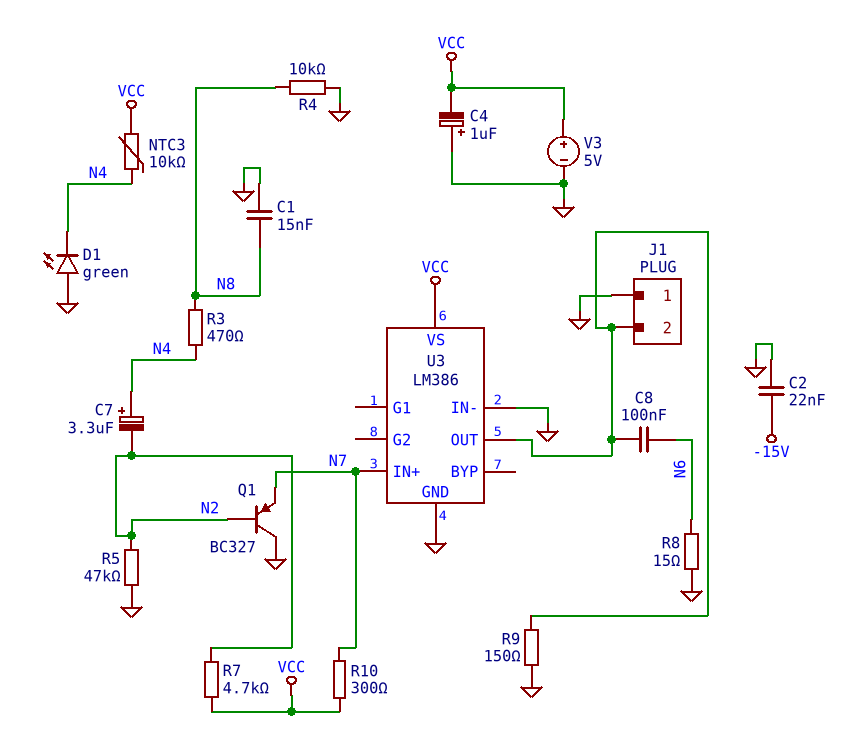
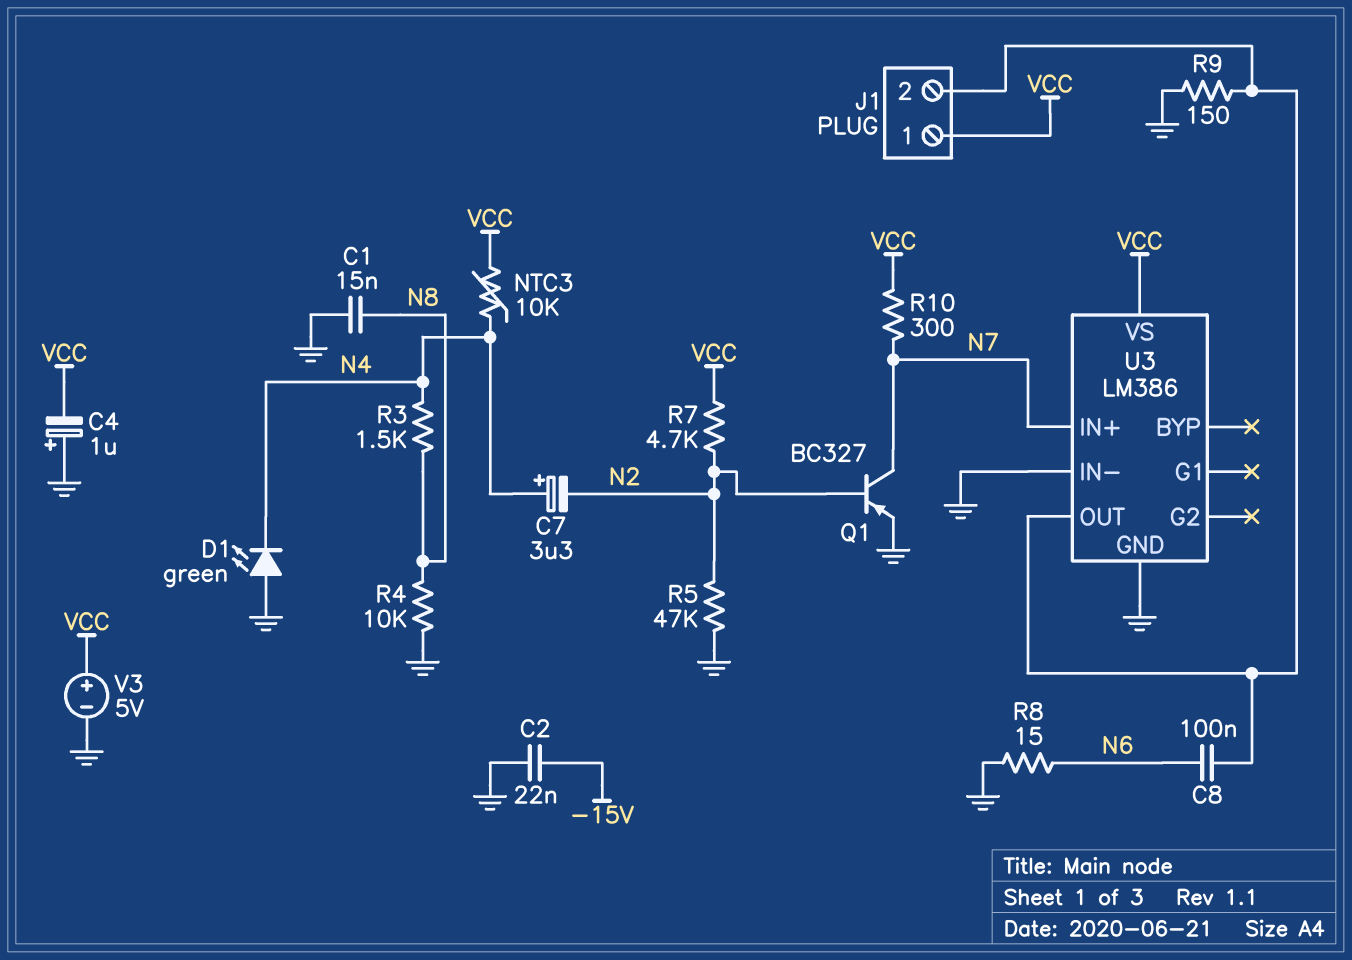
J1 pin 1: GND -> VCC
Q1: PNP BC327 (B N2, C GND, E N7) -> PNP BC327 (B N2, C N7, E GND)
R3: 470 (N4, N8) -> 1.5k (N4, N8)

